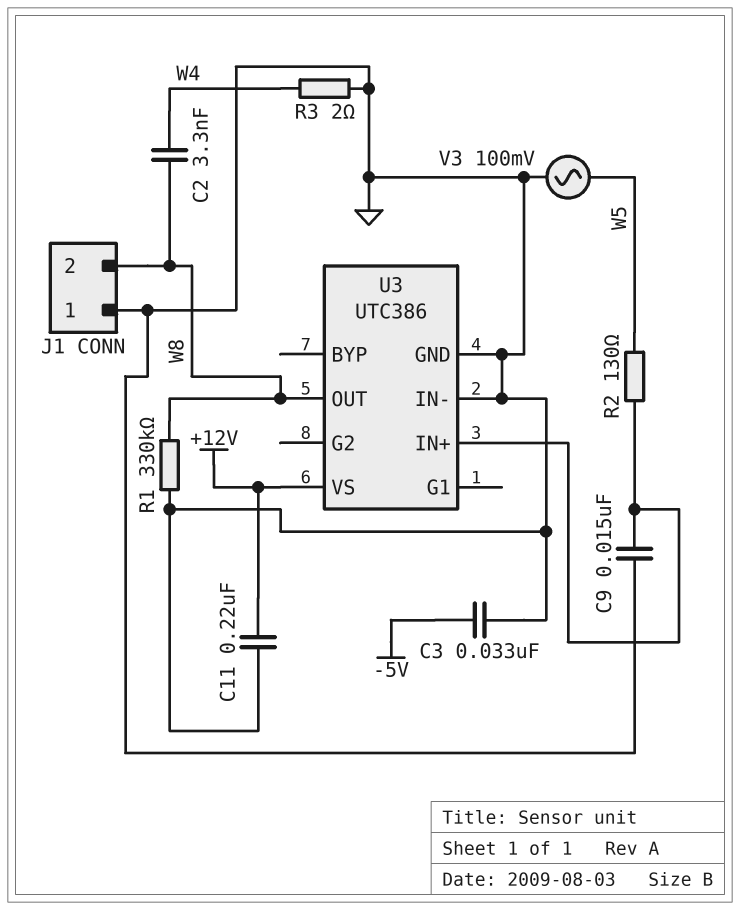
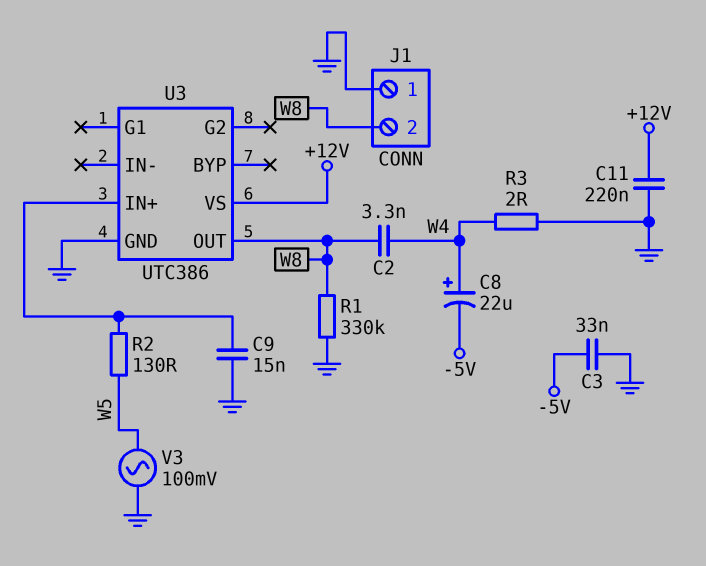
C8: none -> 22uF (plus W4, minus -5V)
U3 pin IN-: GND -> none

